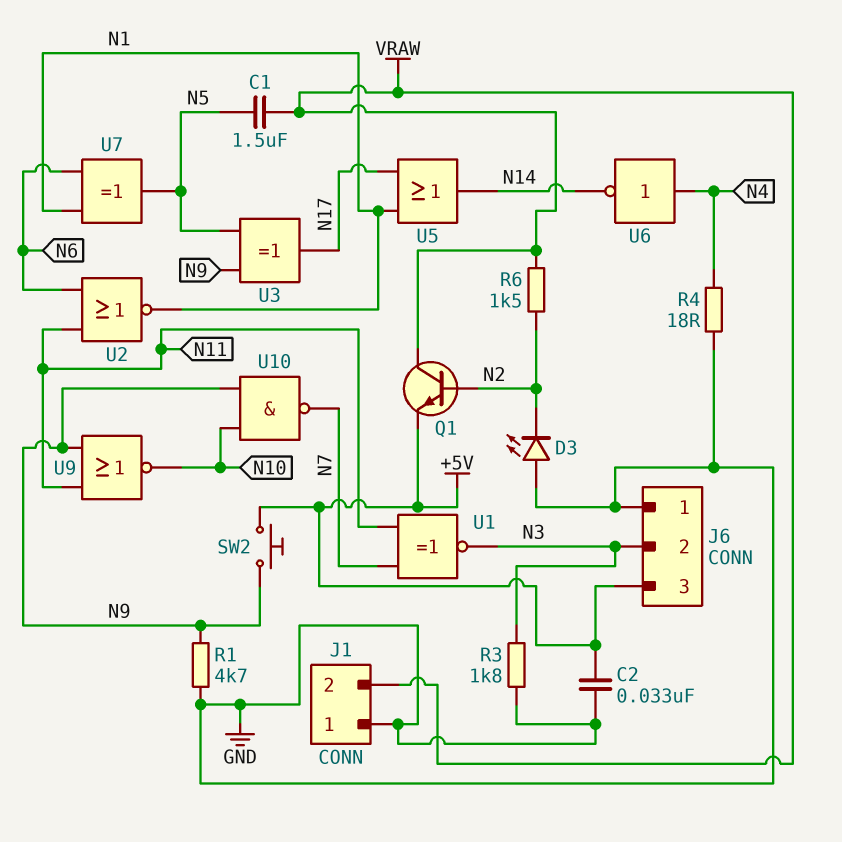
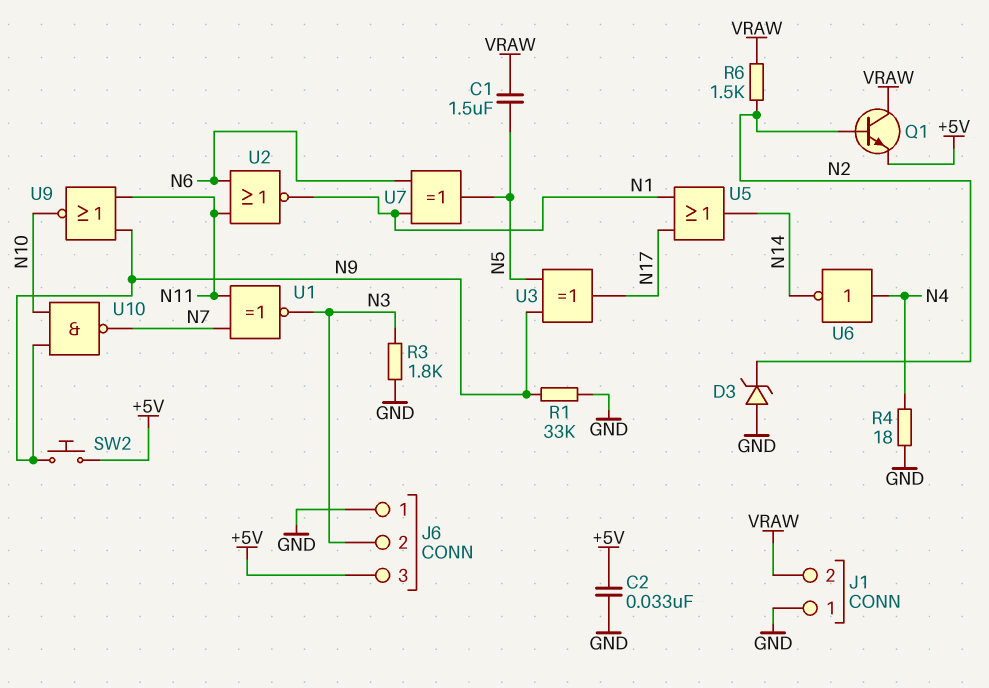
D3: LED (A GND, K N2) -> zener (A GND, K N2)
R1: 4.7k (GND, N9) -> 33k (GND, N9)

